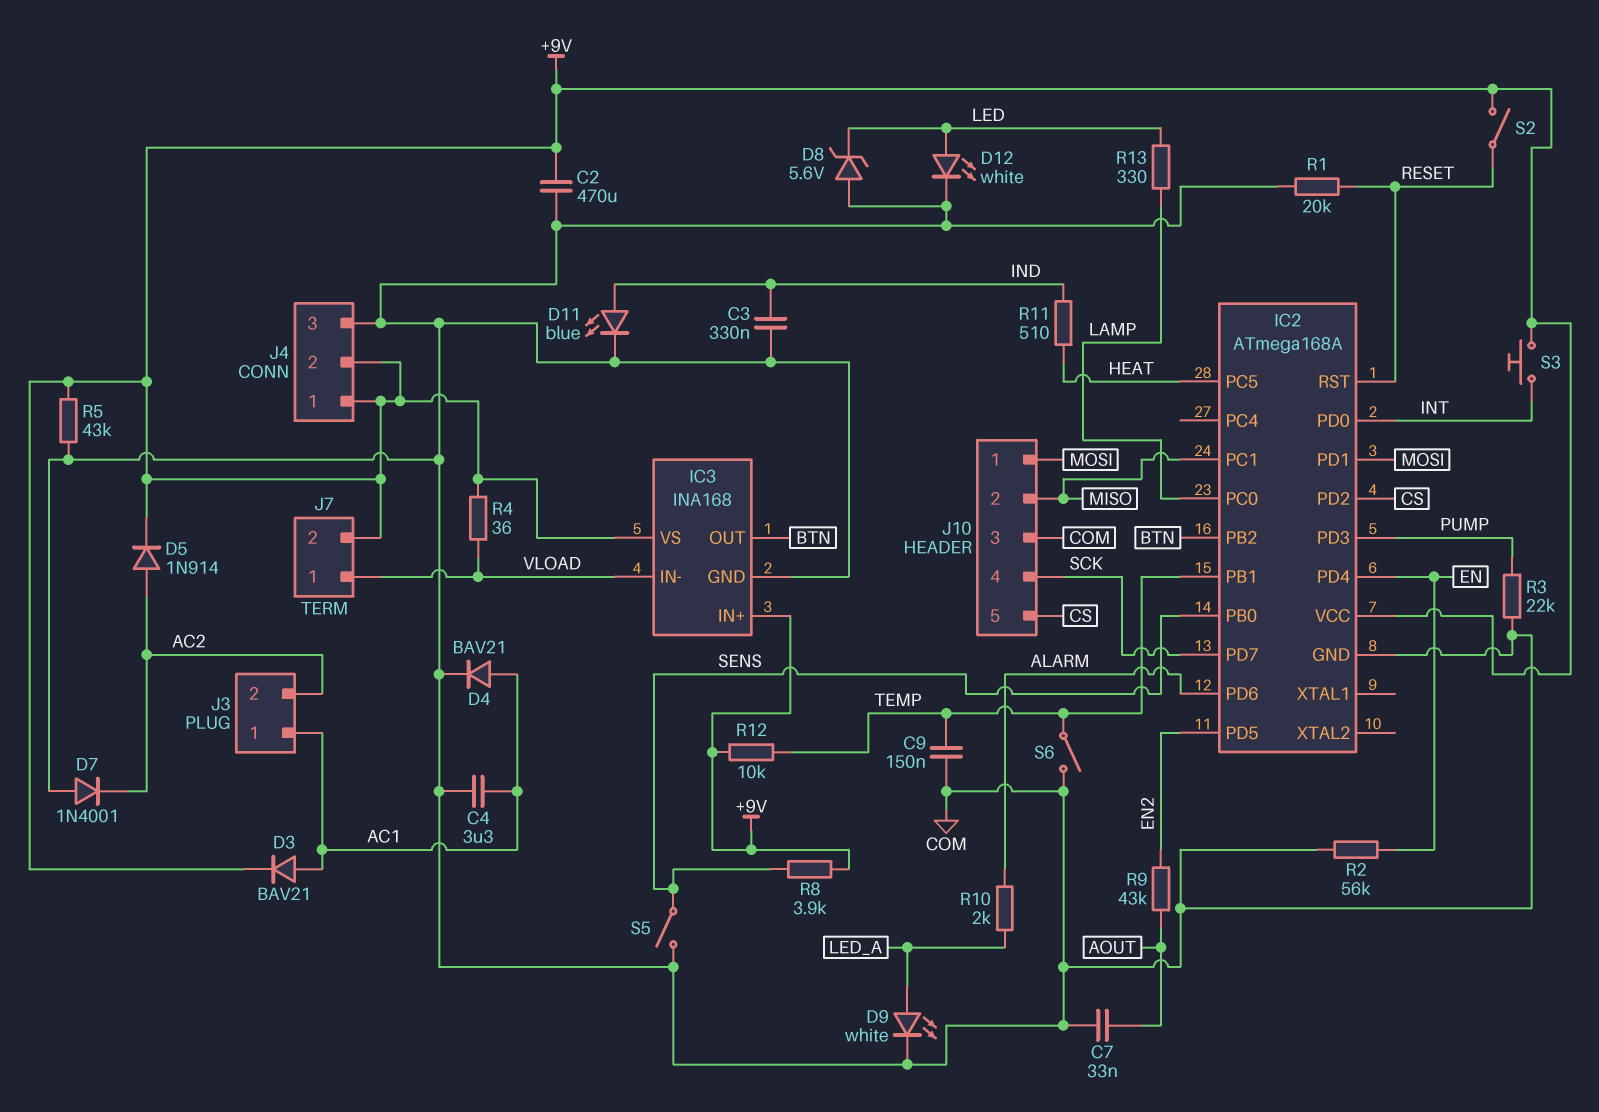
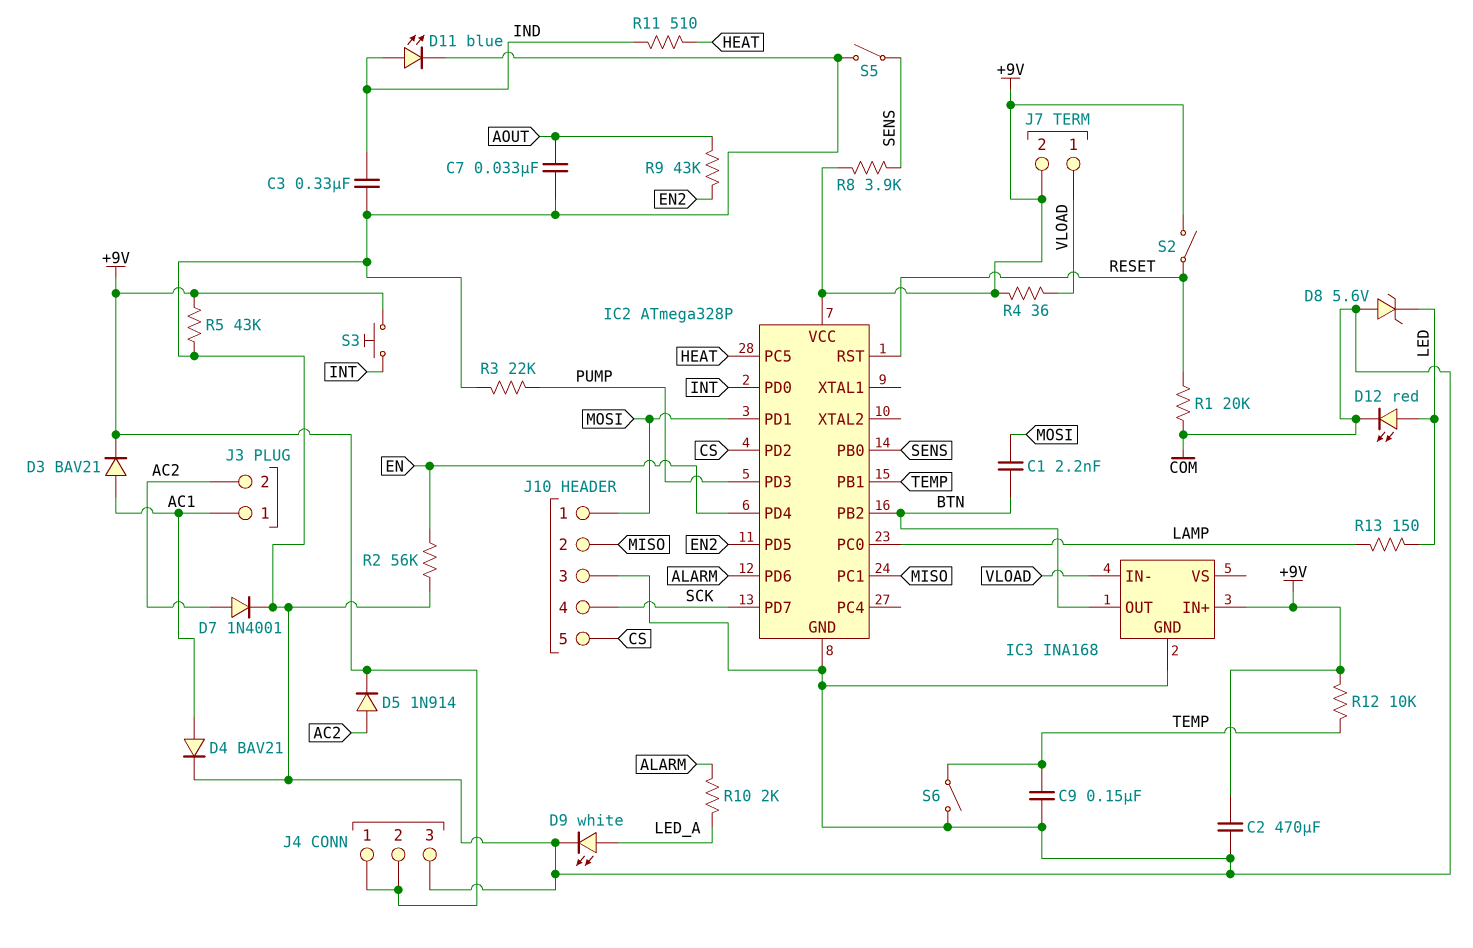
C1: none -> 2.2nF (BTN, MOSI)
C4: 3.3uF (AC1, COM) -> none
D7: diode 1N4001 (A COM, K AC2) -> diode 1N4001 (A AC2, K COM)
D12: LED white (A LED, K COM) -> LED red (A LED, K COM)
IC2: ATmega168A -> ATmega328P
IC3 pin VS: +9V -> none
R13: 330 (LAMP, LED) -> 150 (LAMP, LED)

